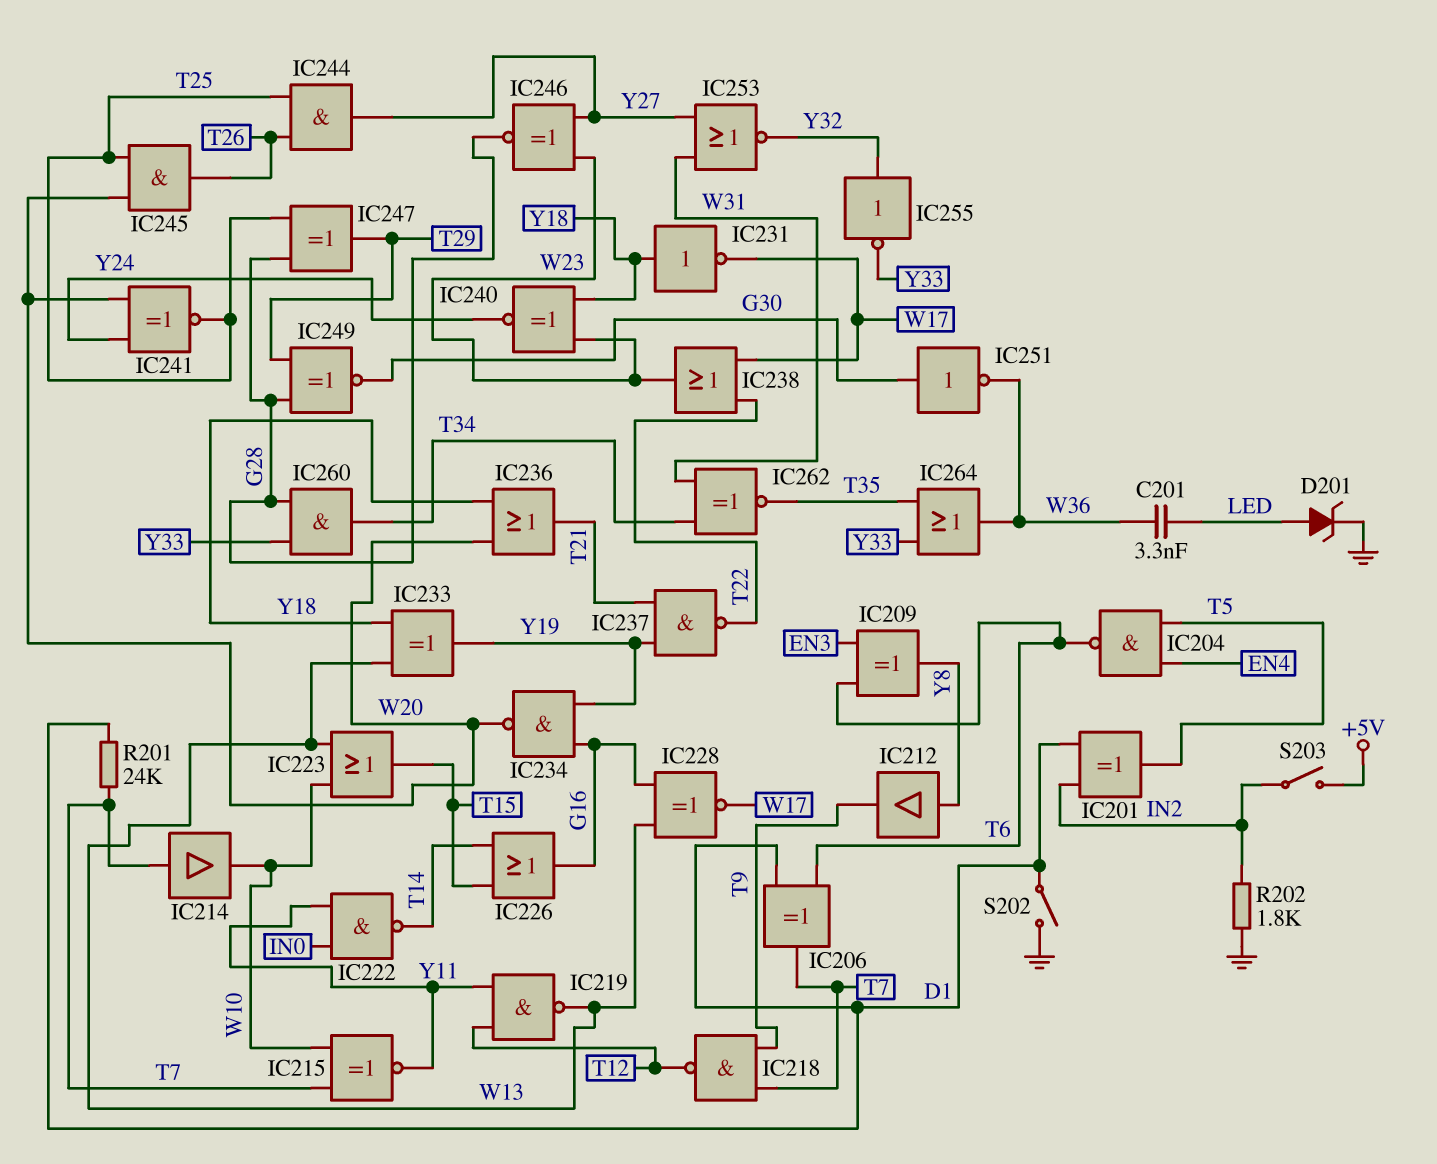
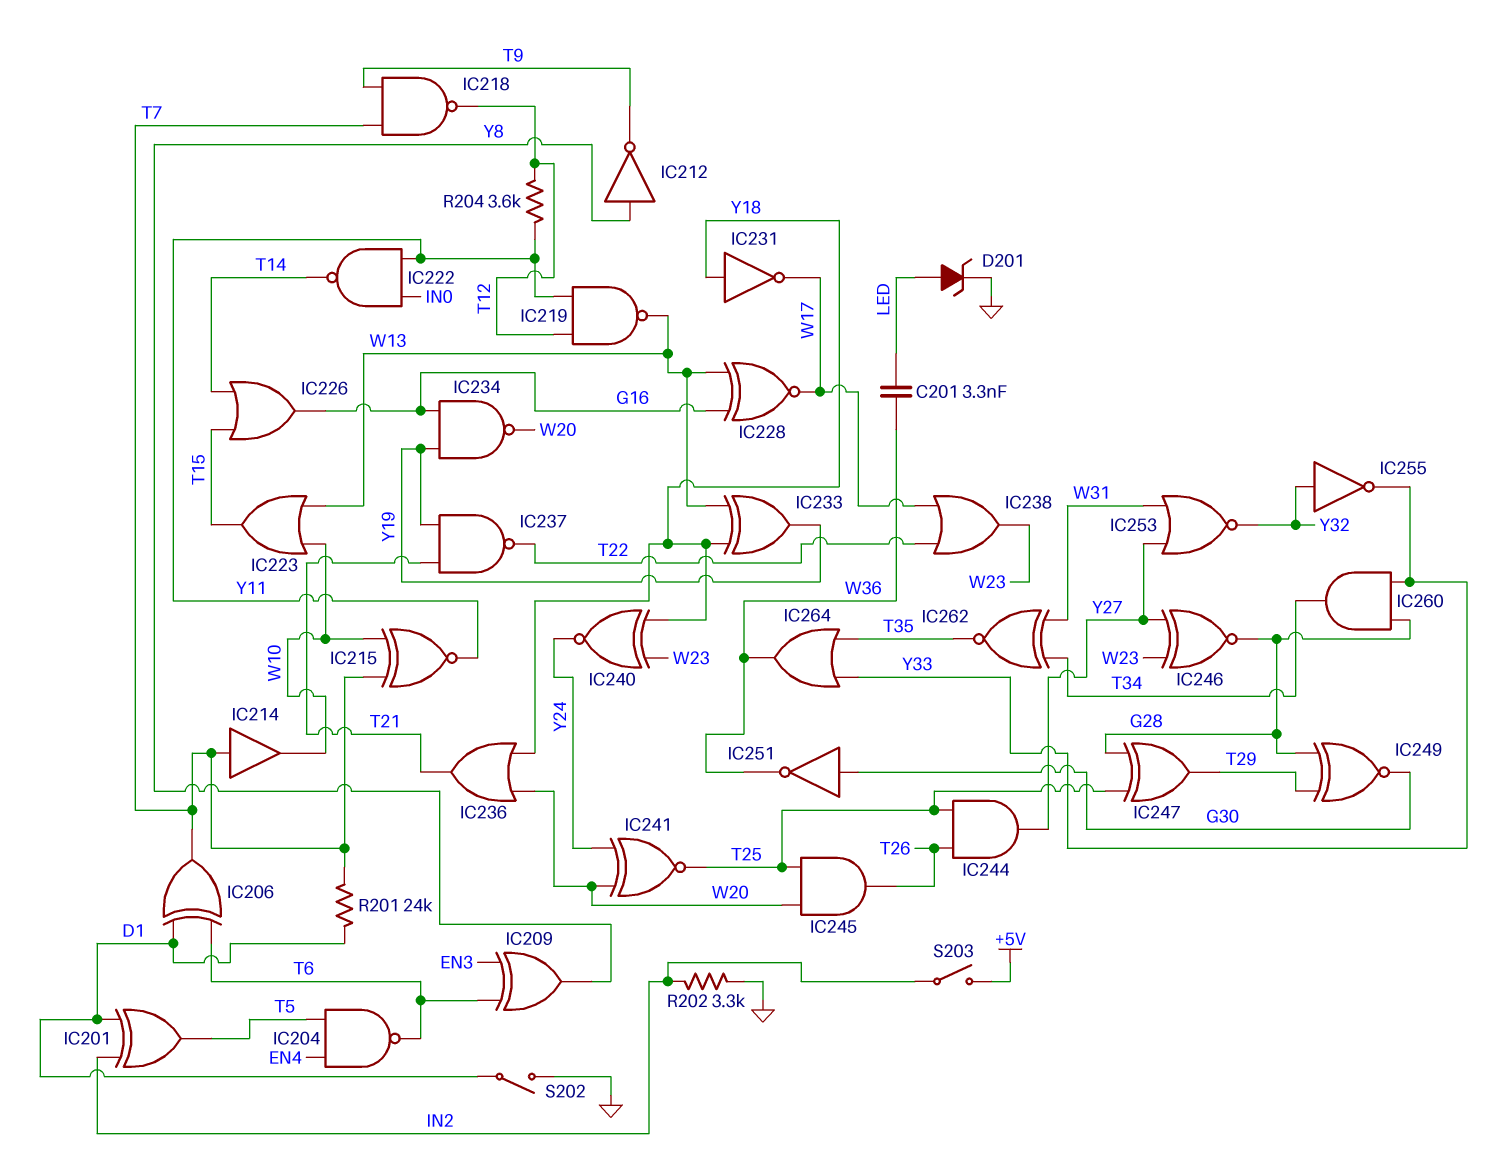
IC212: buffer (in Y8, out T9) -> NOT (in Y8, out T9)
R202: 1.8k (GND, IN2) -> 3.3k (GND, IN2)
R204: none -> 3.6k (T12, Y11)

